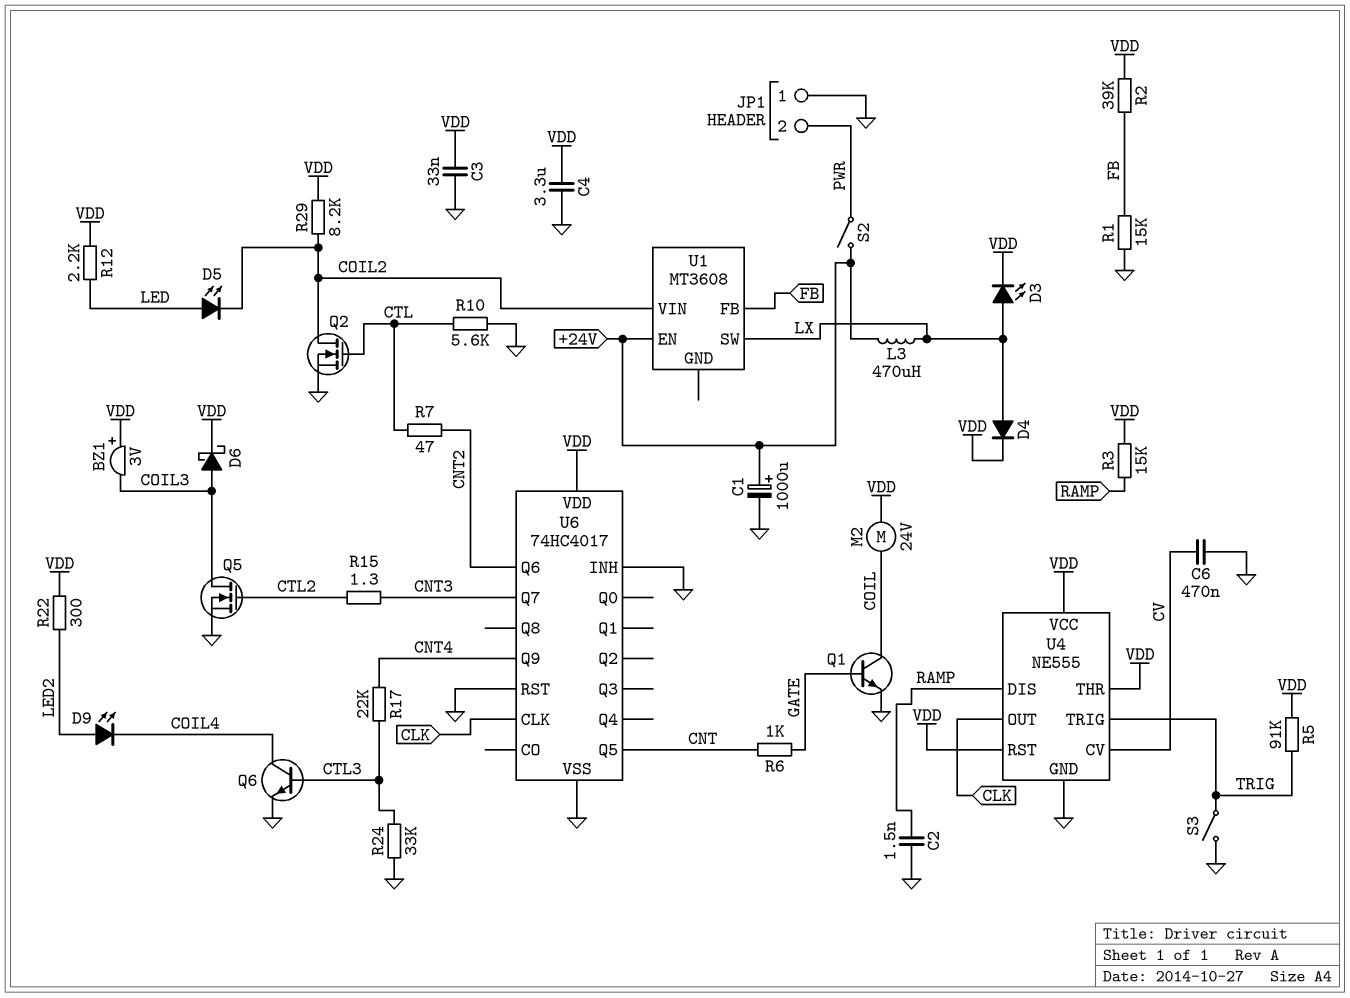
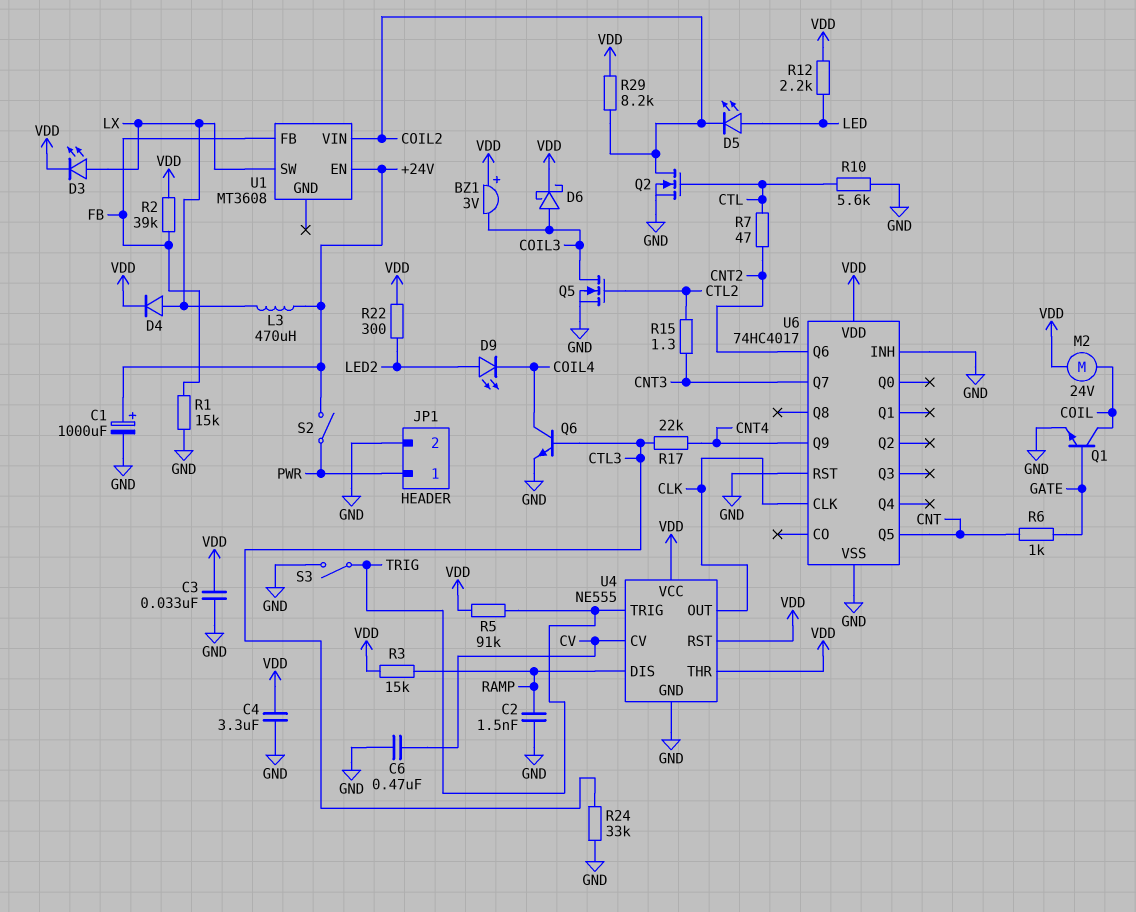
JP1 pin 1: GND -> PWR
JP1 pin 2: PWR -> GND

